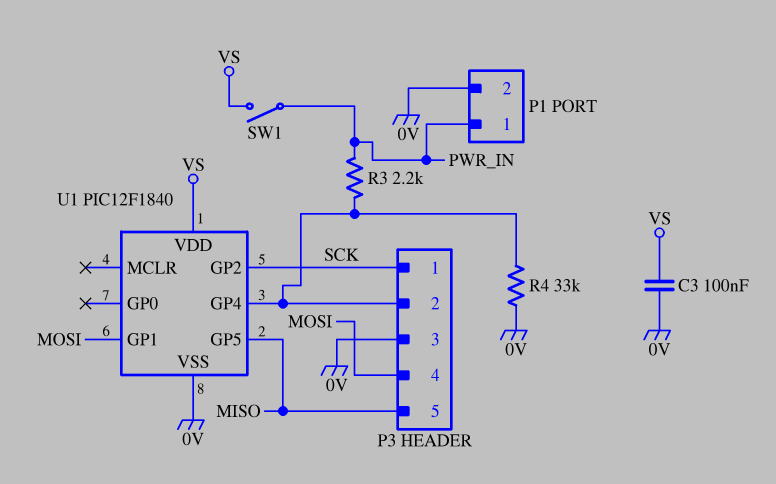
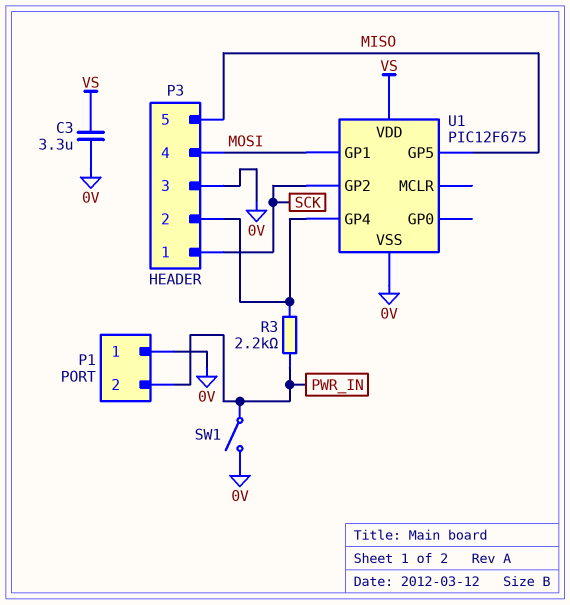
C3: 100nF (0V, VS) -> 3.3uF (0V, VS)
P1 pin 1: PWR_IN -> 0V
P1 pin 2: 0V -> PWR_IN
R4: 33k (0V, P3/2) -> none
SW1: switch (PWR_IN, VS) -> switch (0V, PWR_IN)
U1: PIC12F1840 -> PIC12F675

